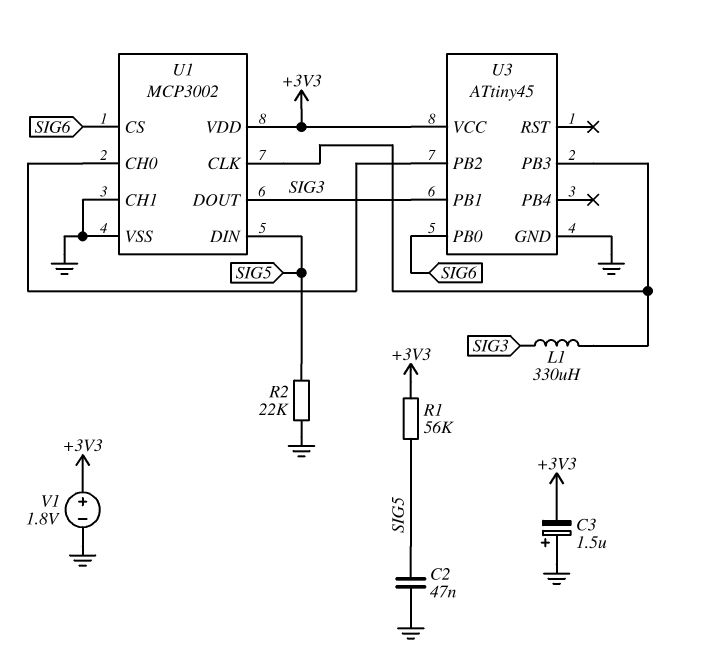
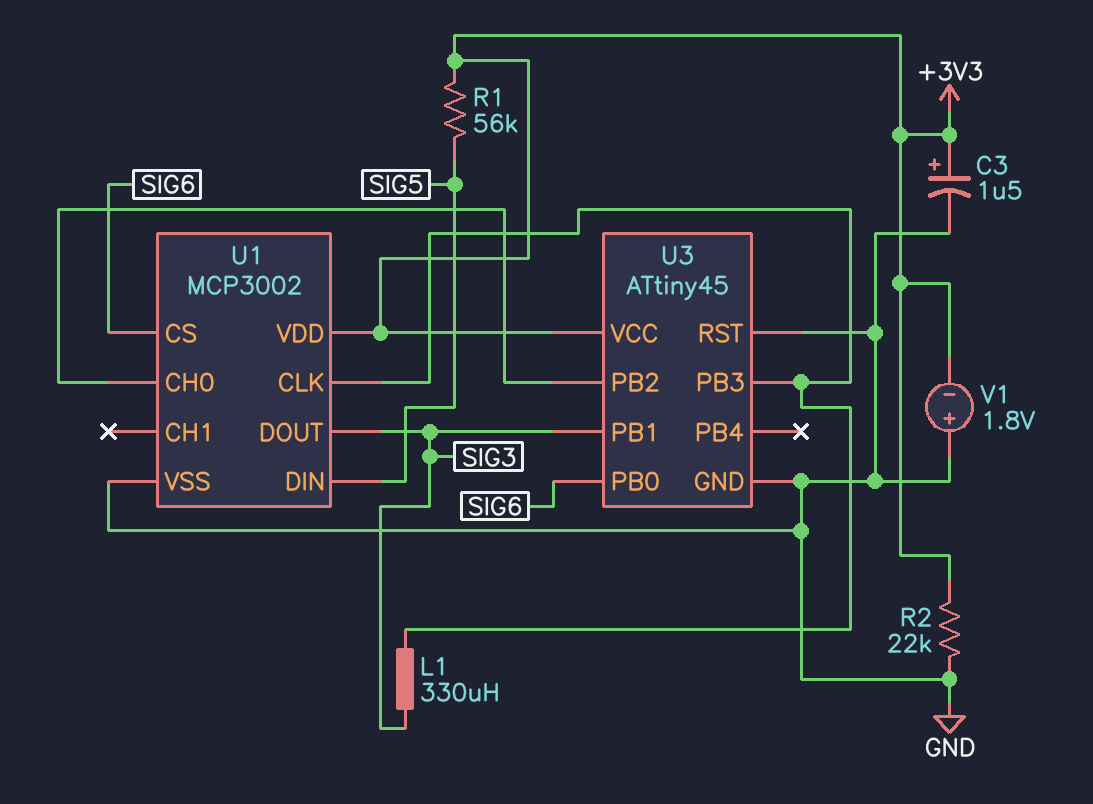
C2: 47nF (GND, SIG5) -> none
C3: 1.5uF (plus GND, minus +3V3) -> 1.5uF (plus +3V3, minus GND)
R2: 22k (GND, SIG5) -> 22k (+3V3, GND)
U1 pin CH1: GND -> none
U3 pin RST: none -> GND
V1: 1.8V (plus +3V3, minus GND) -> 1.8V (plus GND, minus +3V3)

